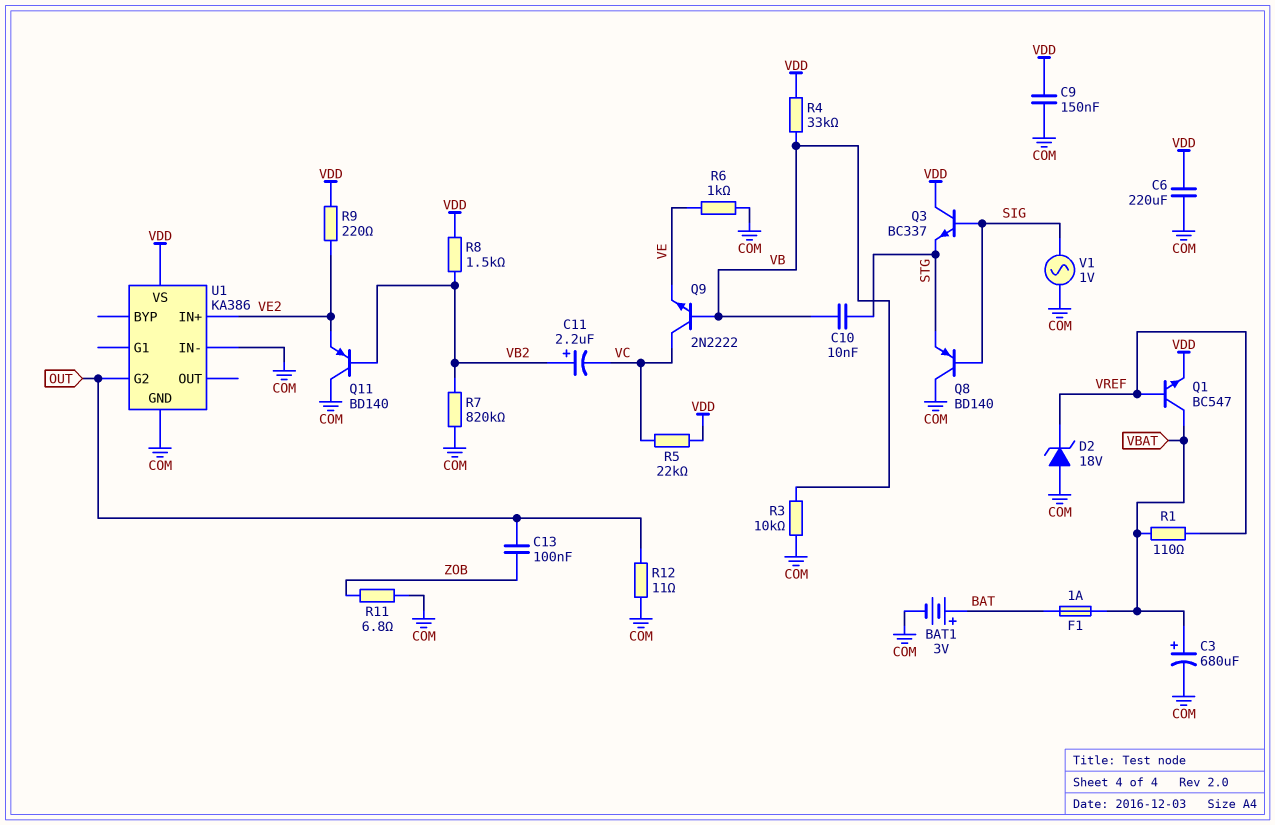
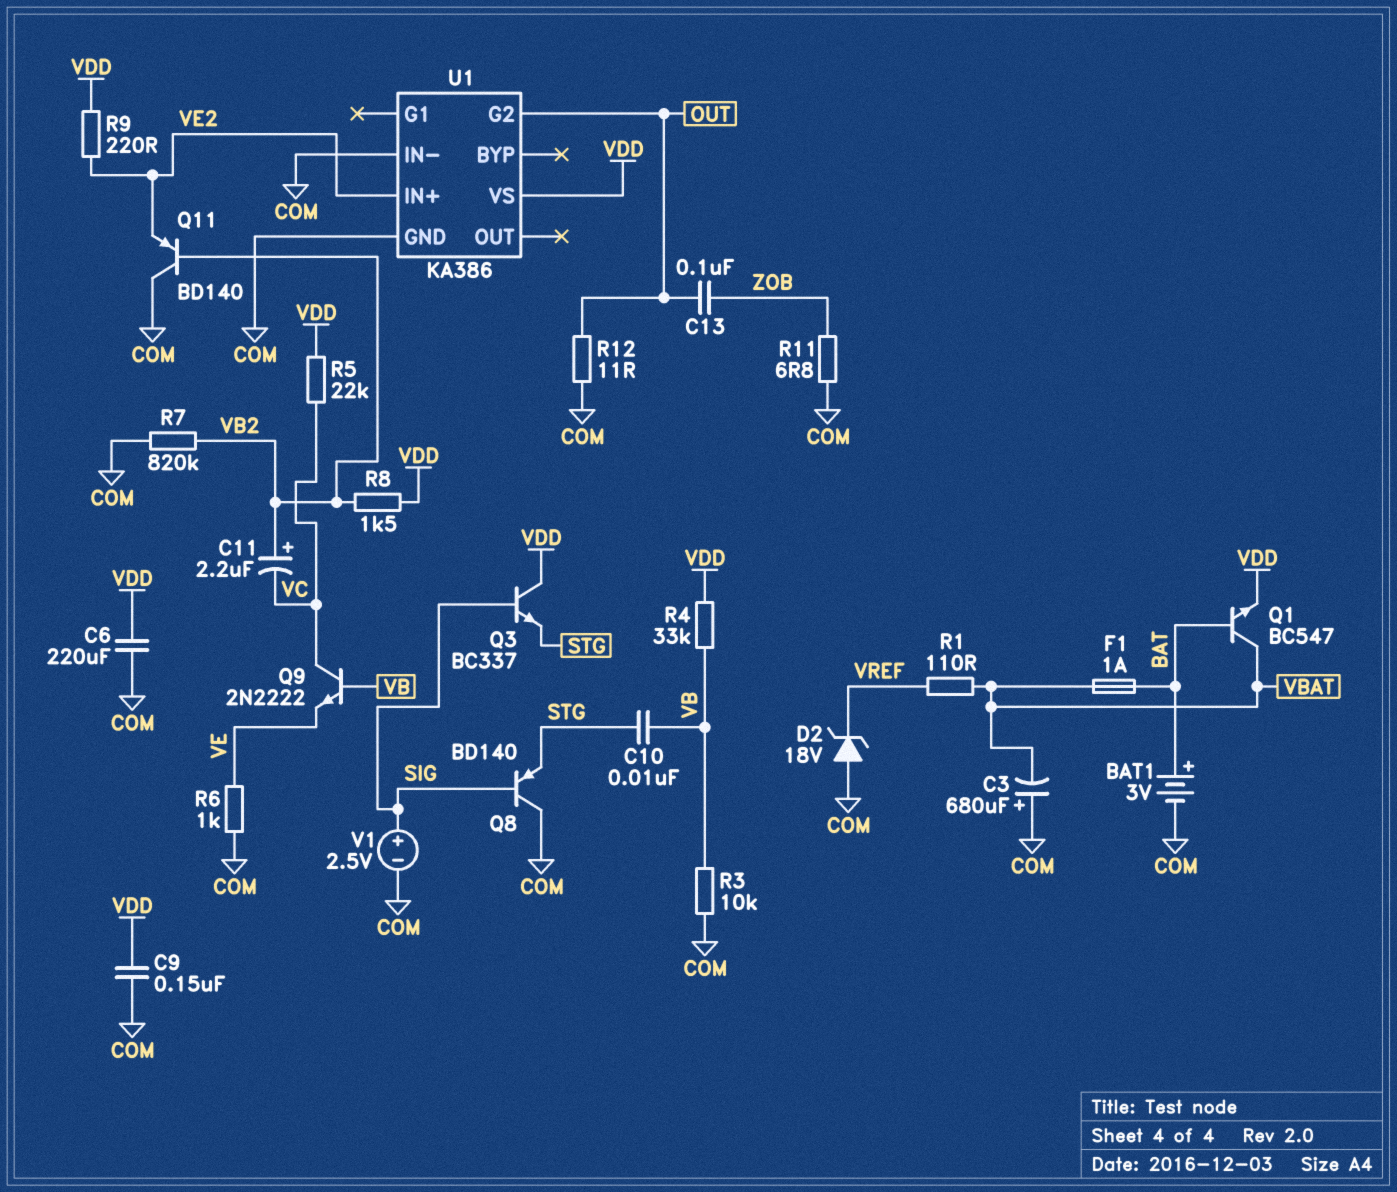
C3: 680uF (plus VBAT, minus COM) -> 680uF (plus COM, minus VBAT)
Q1: NPN BC547 (B VREF, C VBAT, E VDD) -> NPN BC547 (B BAT, C VBAT, E VDD)
V1: AC 1V (COM, SIG) -> 2.5V (plus SIG, minus COM)

